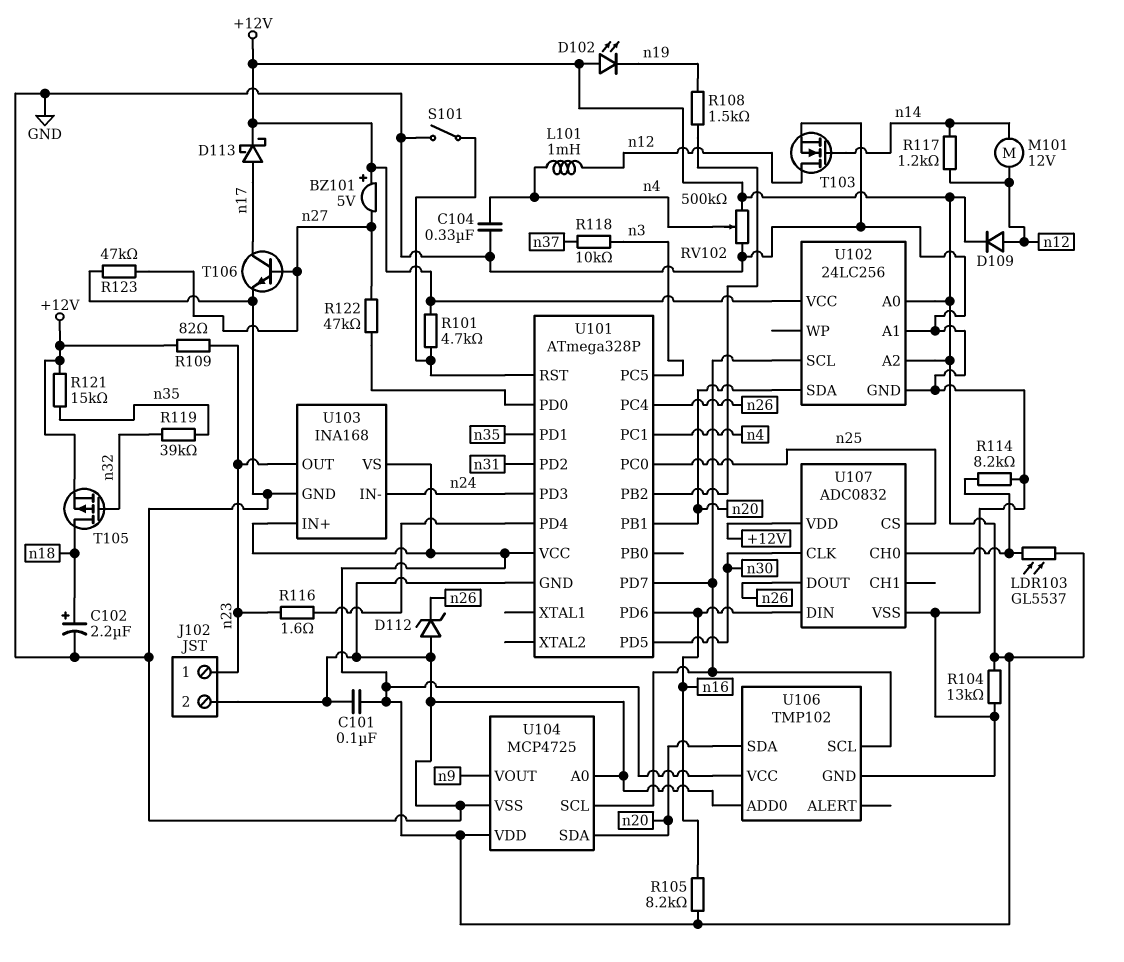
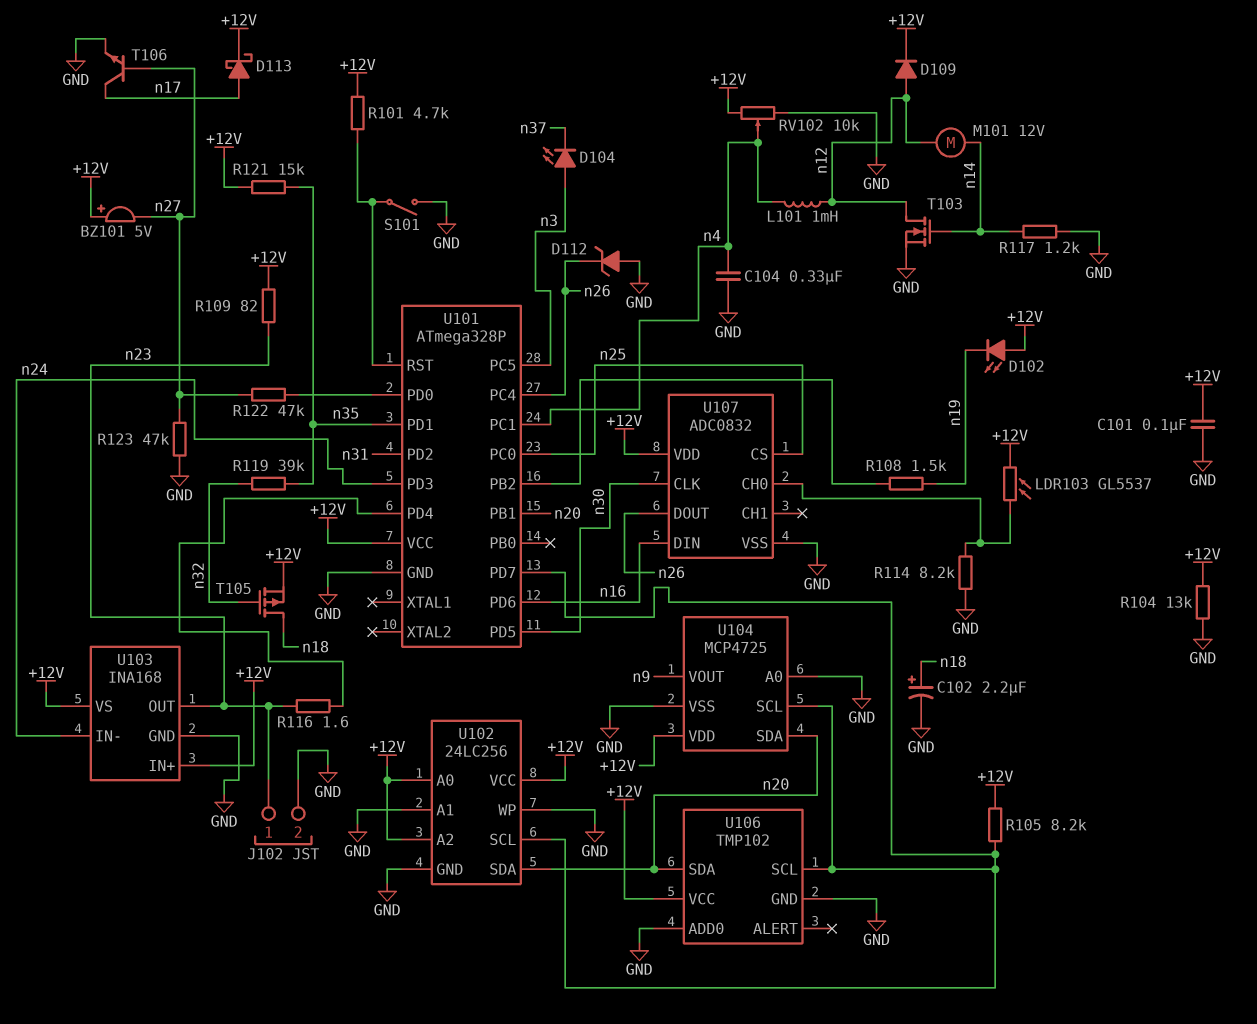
D104: none -> LED (A n3, K n37)
R105: 8.2k (+12V, n16) -> 8.2k (+12V, U101/PD7)
R117: 1.2k (n12, n14) -> 1.2k (GND, n14)
R118: 10k (n3, n37) -> none
RV102: 500k (+12V, GND, wiper n4) -> 10k (+12V, GND, wiper n4)
U102 pin WP: none -> GND

